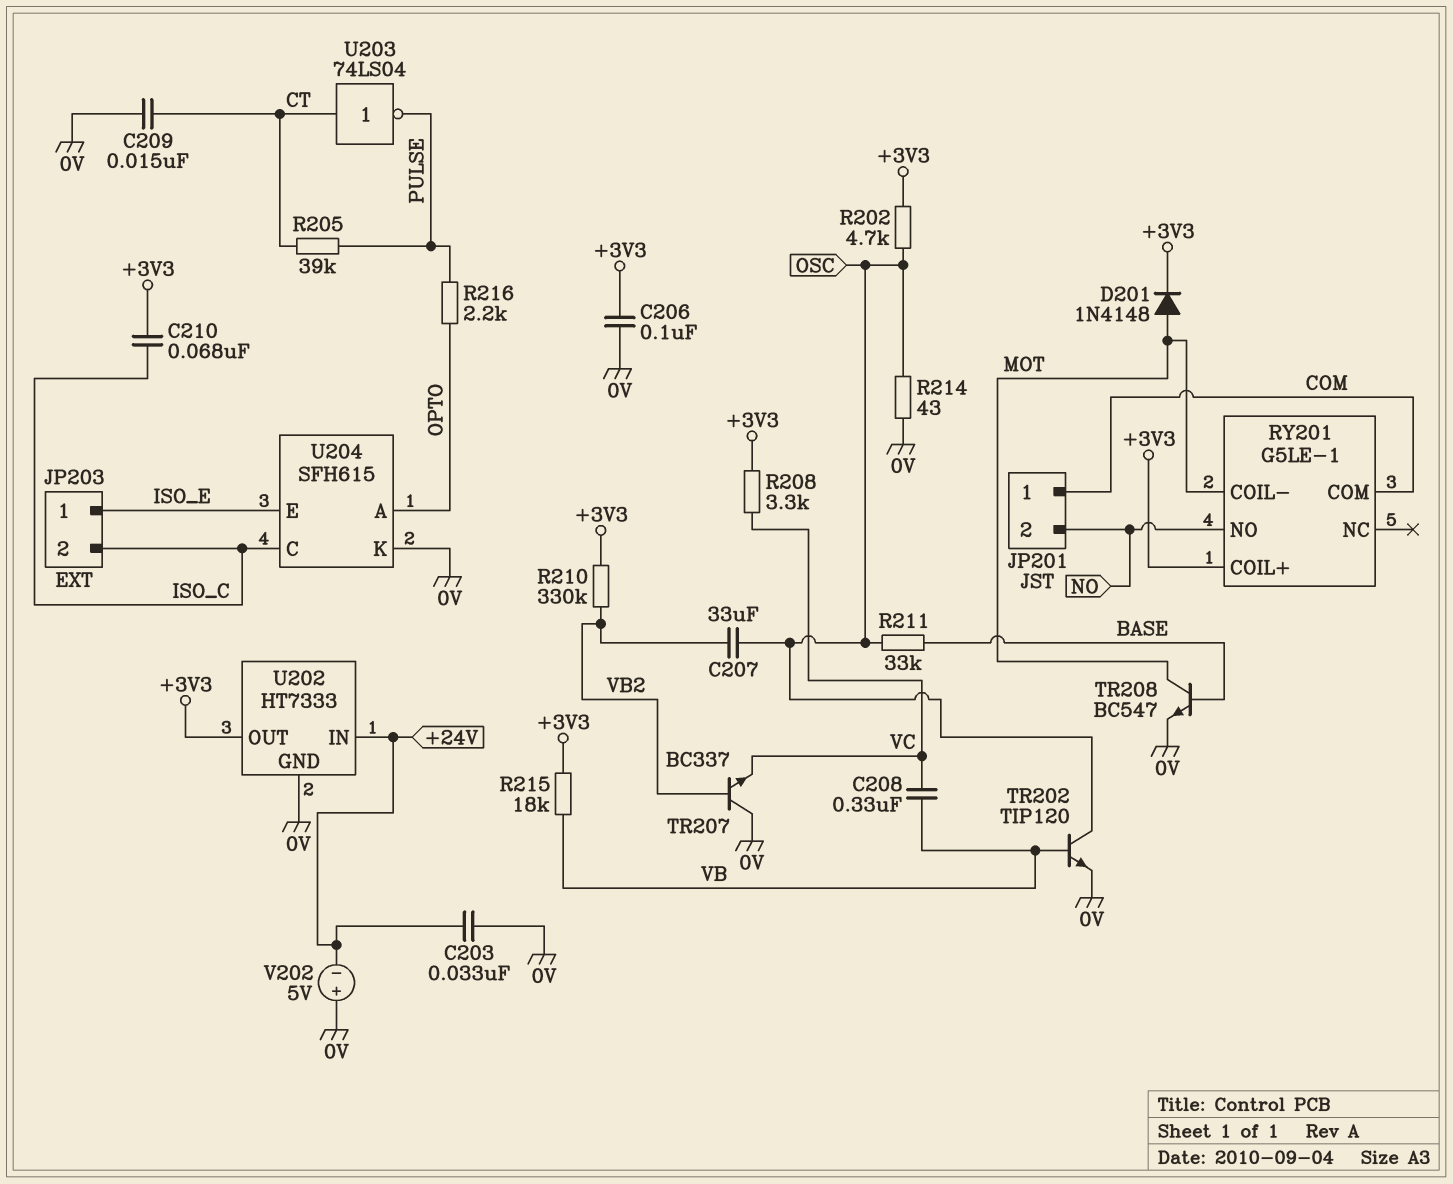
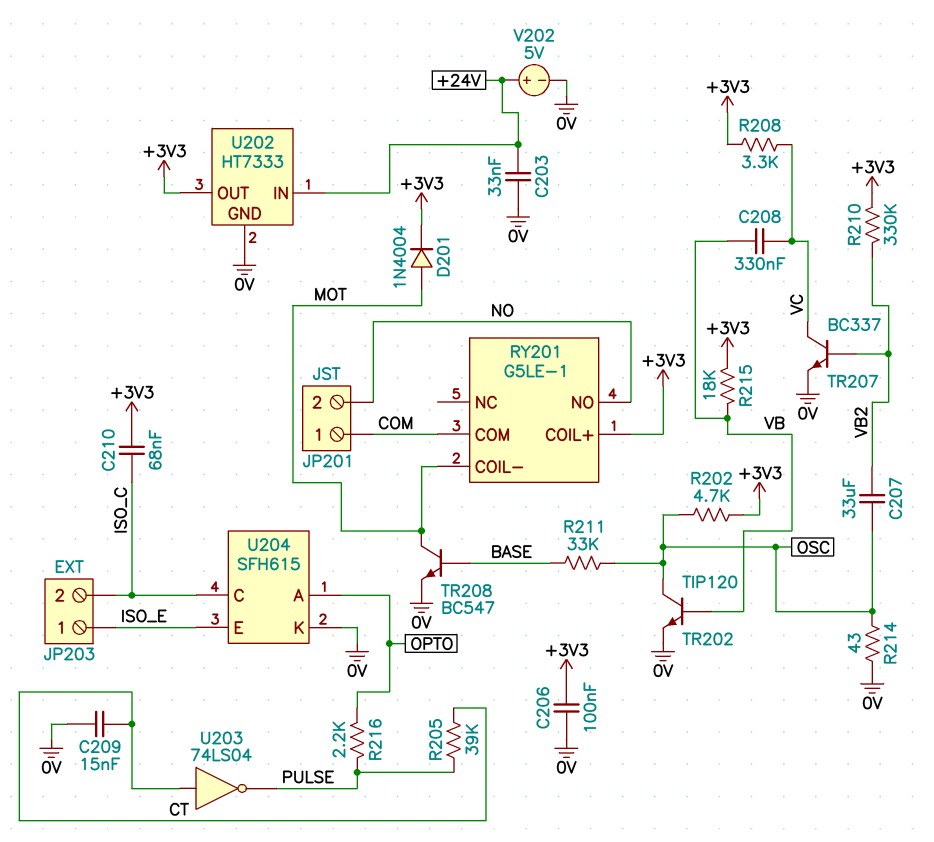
D201: diode 1N4148 (A MOT, K +3V3) -> diode 1N4004 (A MOT, K +3V3)
TR207: NPN BC337 (B VB2, C 0V, E VC) -> NPN BC337 (B VB2, C VC, E 0V)
V202: 5V (plus 0V, minus +24V) -> 5V (plus +24V, minus 0V)

